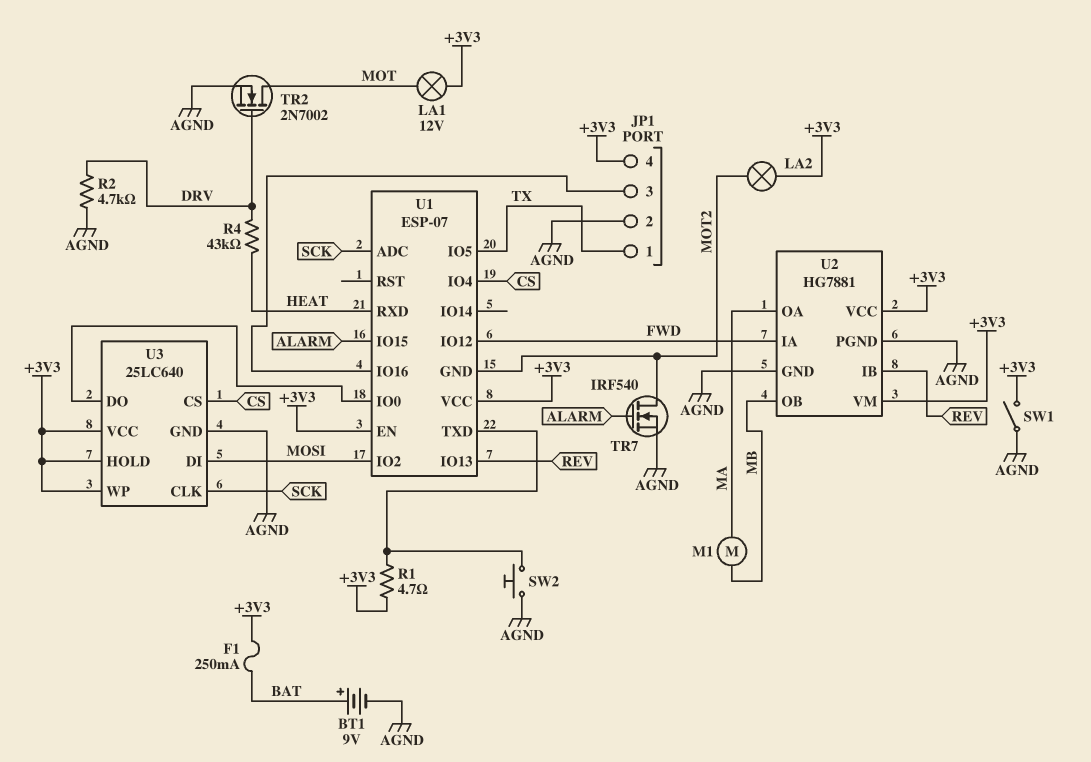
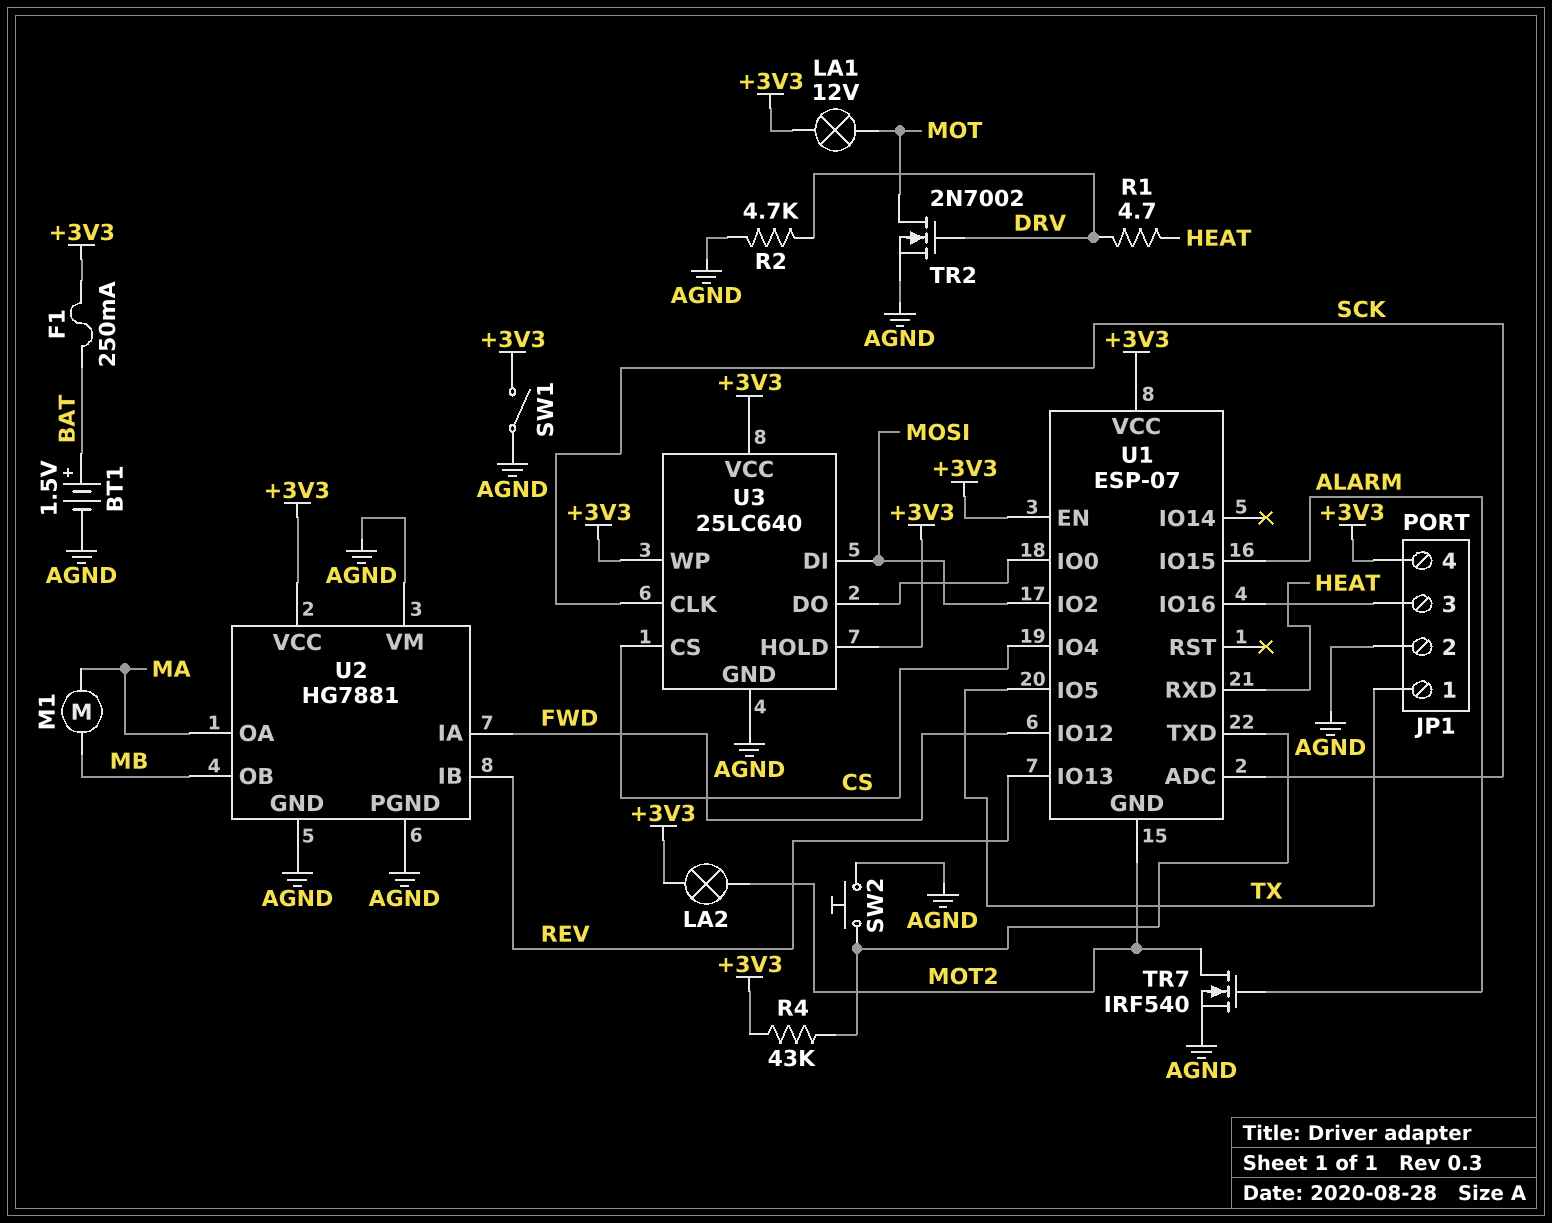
BT1: 9V (plus BAT, minus AGND) -> 1.5V (plus BAT, minus AGND)
R1: 4.7 (+3V3, U1/TXD) -> 4.7 (DRV, HEAT)
R4: 43k (DRV, HEAT) -> 43k (+3V3, U1/TXD)
U2 pin VM: +3V3 -> AGND

